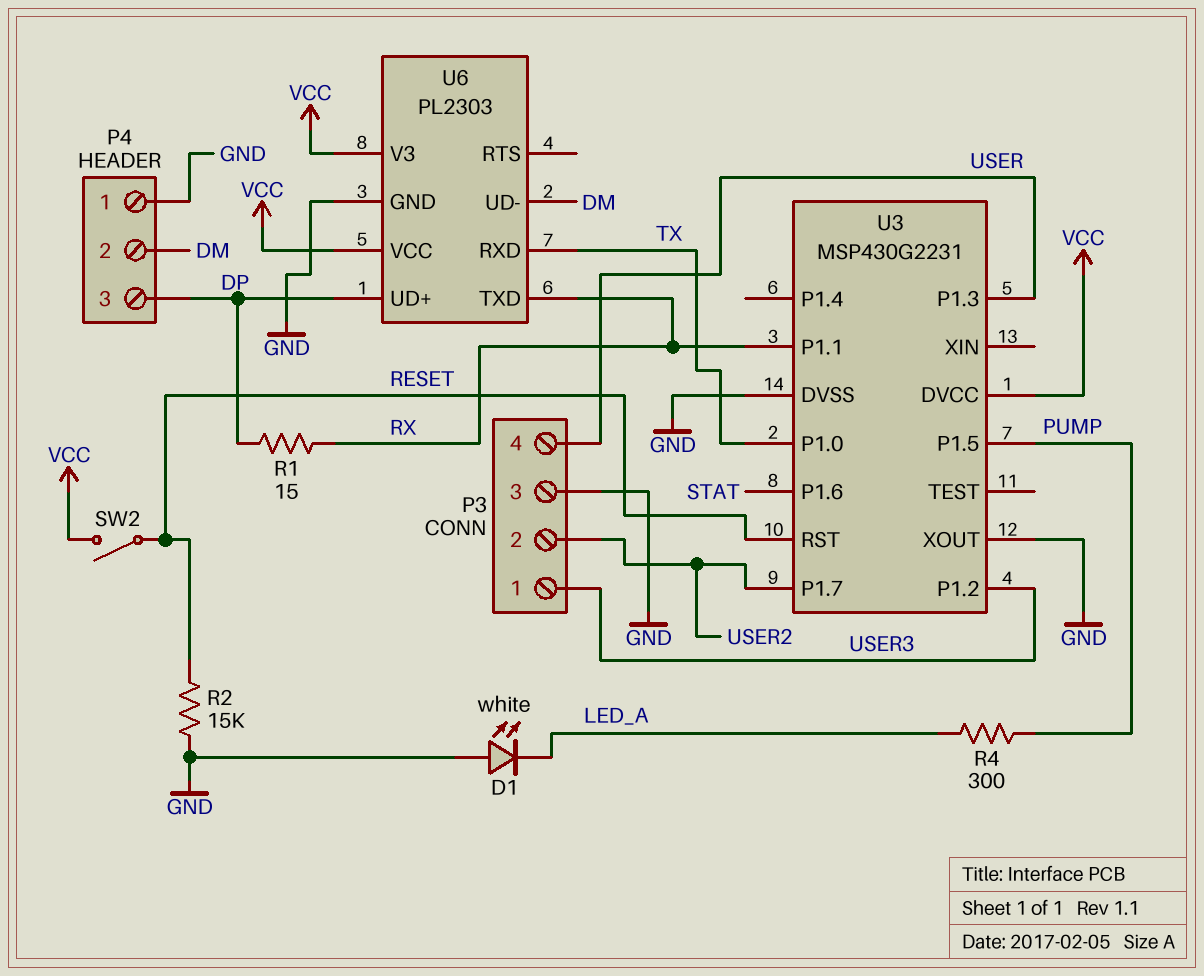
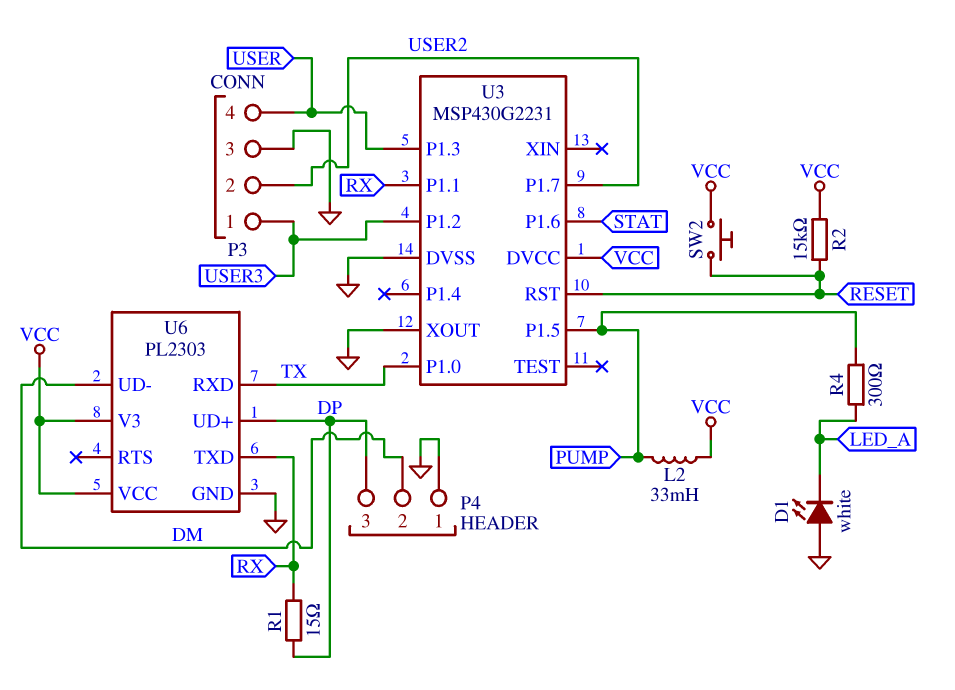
L2: none -> 33mH (PUMP, VCC)
R2: 15k (GND, RESET) -> 15k (RESET, VCC)
SW2: switch (RESET, VCC) -> button (RESET, VCC)

